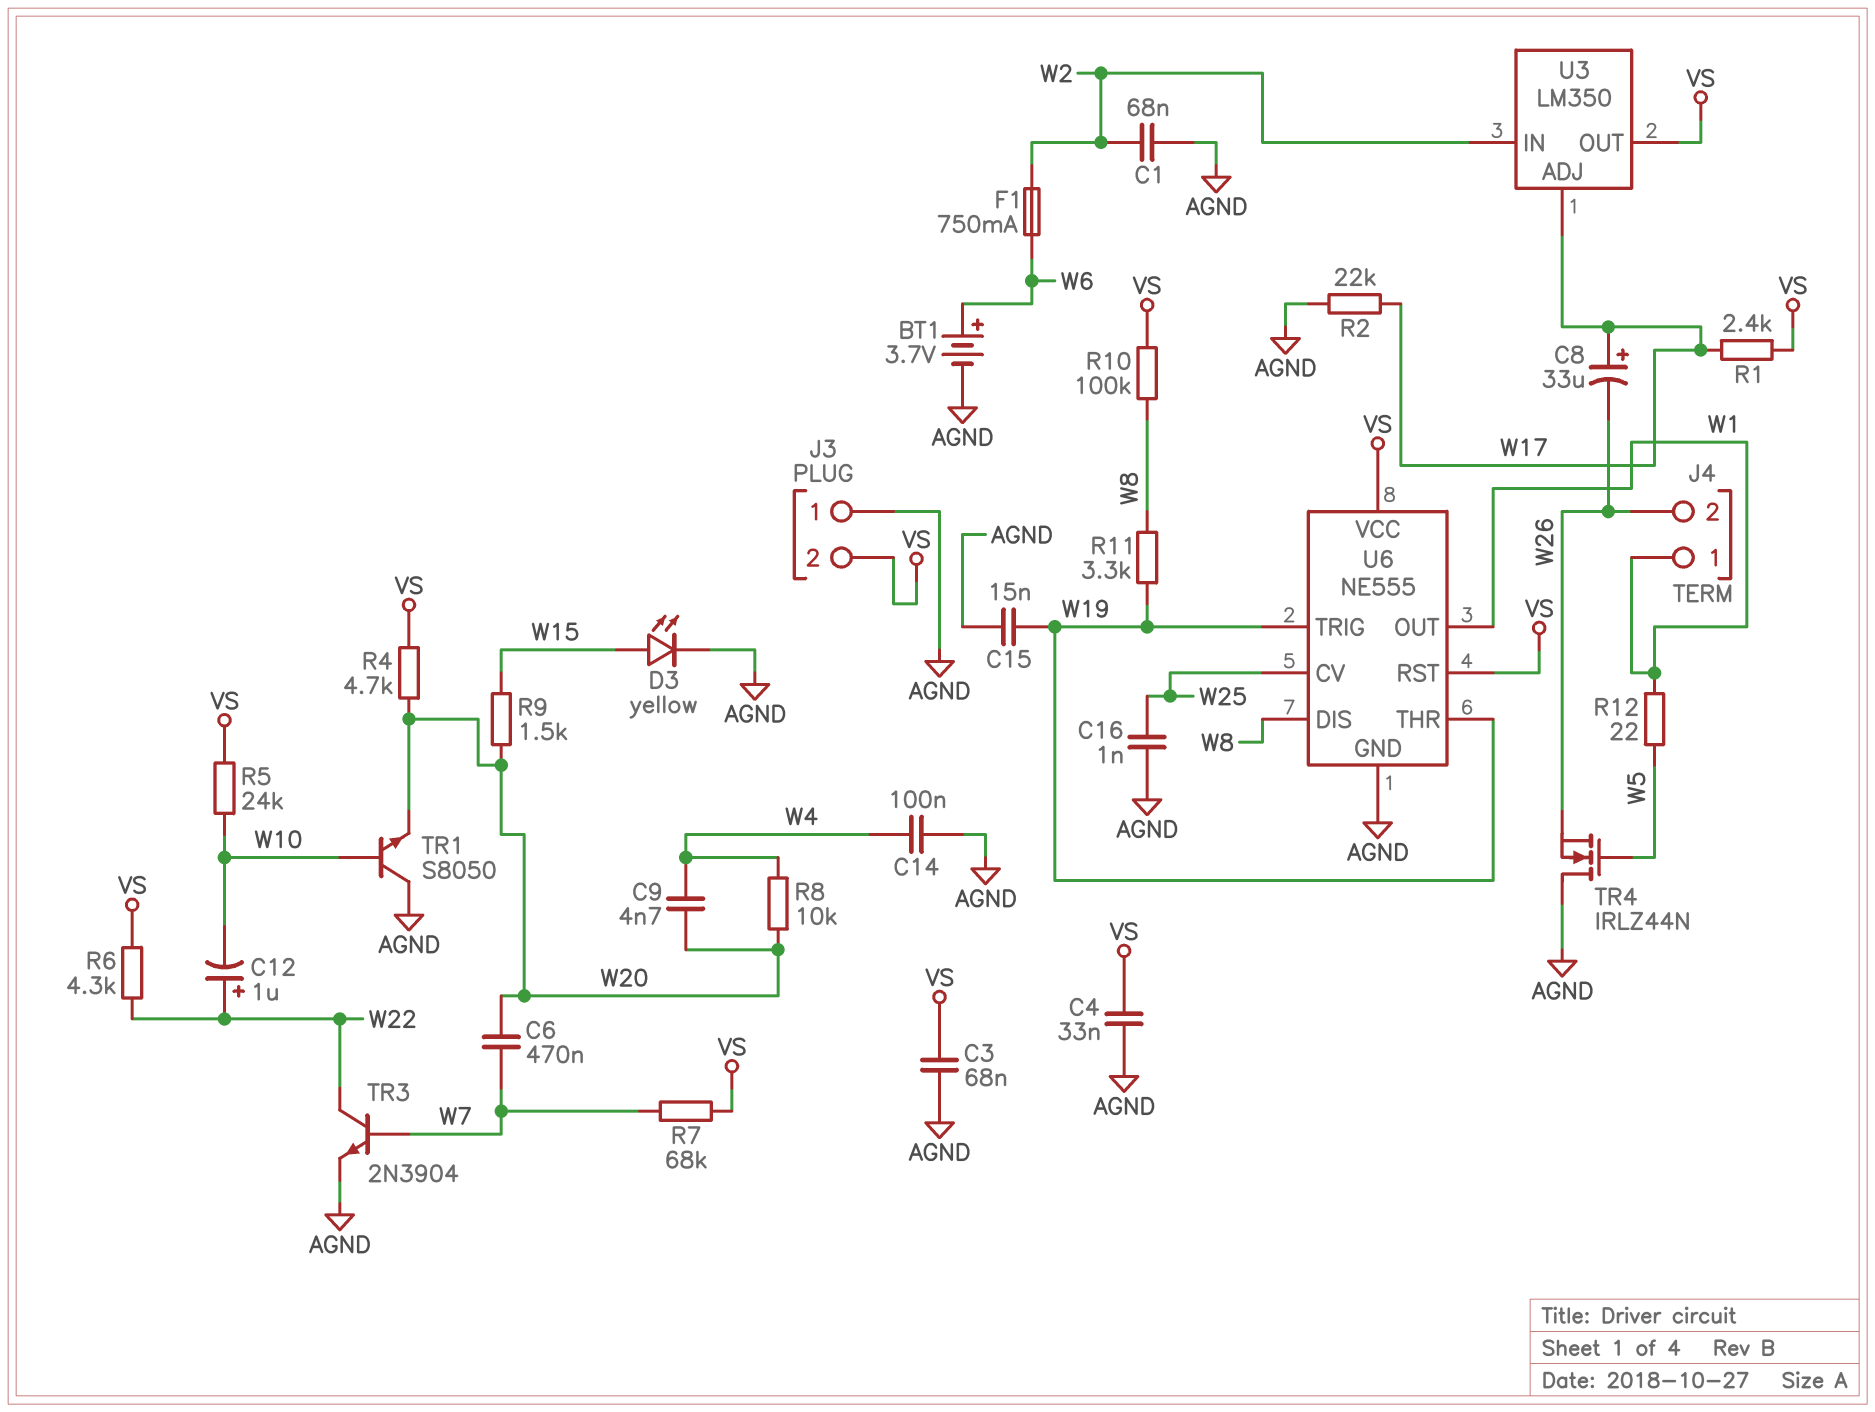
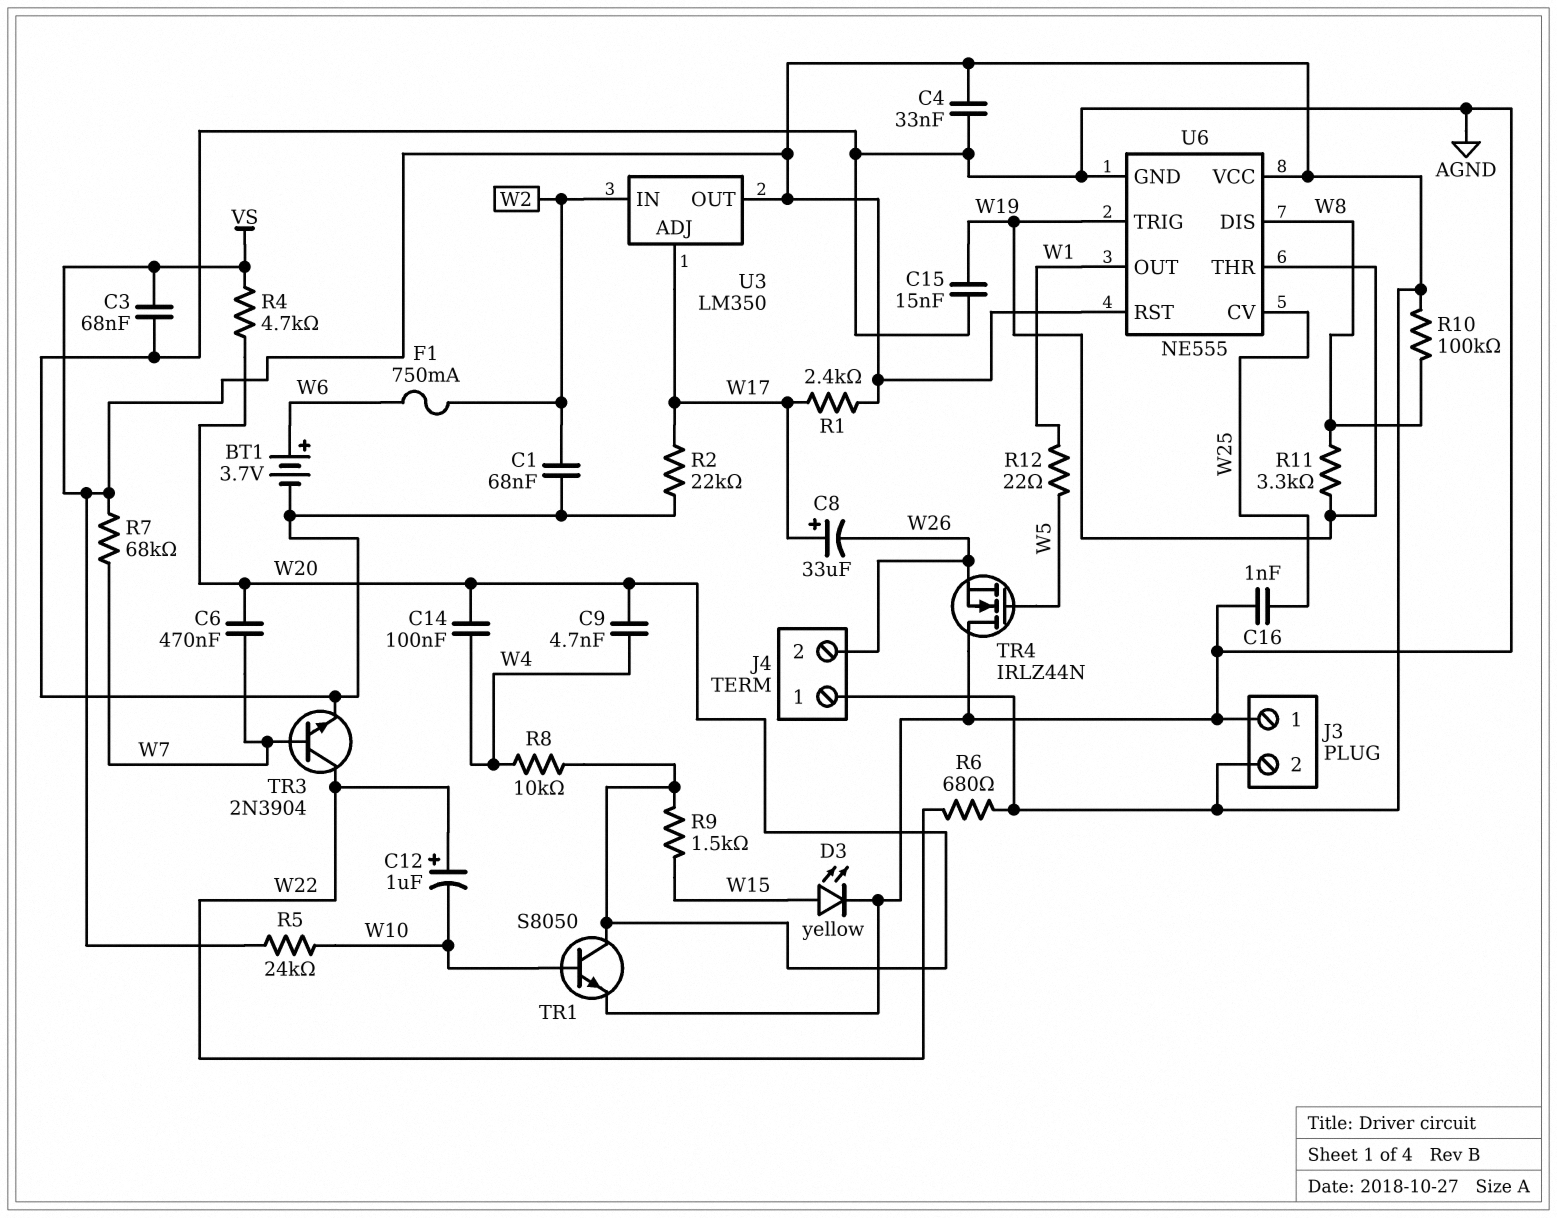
C14: 100nF (AGND, W4) -> 100nF (W4, W20)
J4 pin 1: W1 -> VS
R6: 4.3k (VS, W22) -> 680 (VS, W22)
TR1: NPN S8050 (B W10, C AGND, E W20) -> NPN S8050 (B W10, C W20, E AGND)

